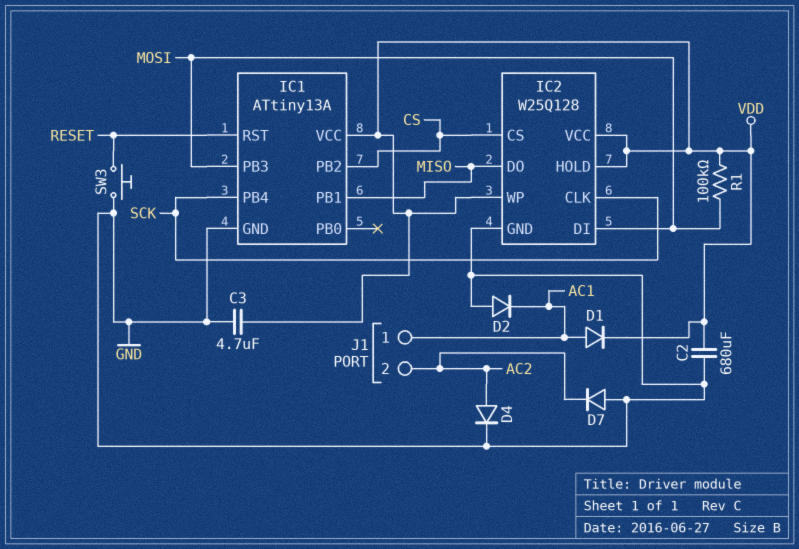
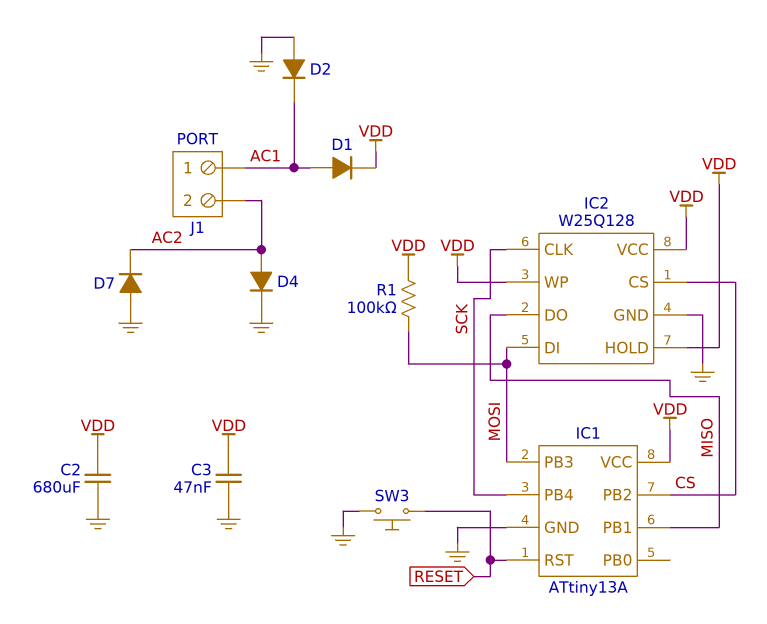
C3: 4.7uF (GND, VDD) -> 47nF (GND, VDD)

